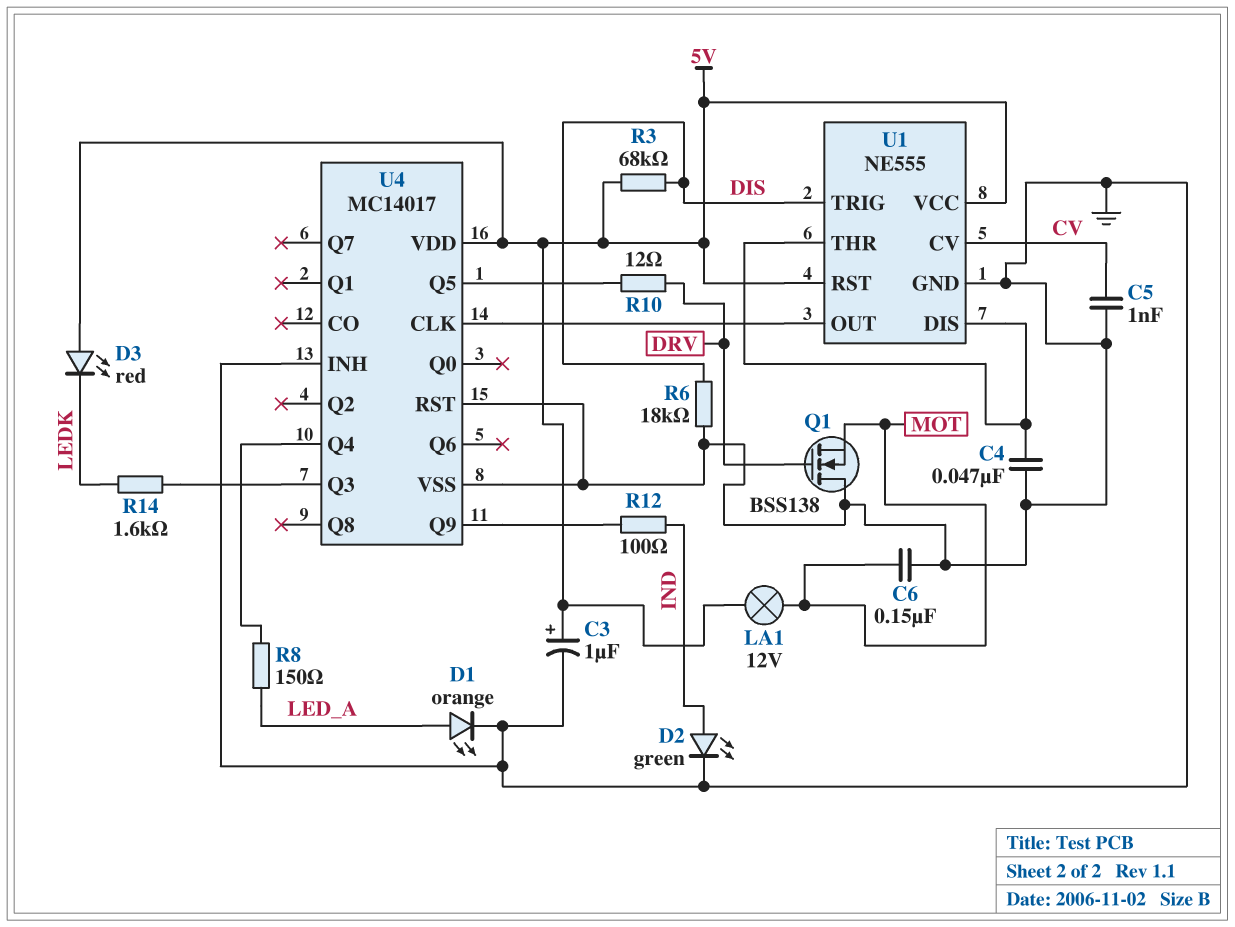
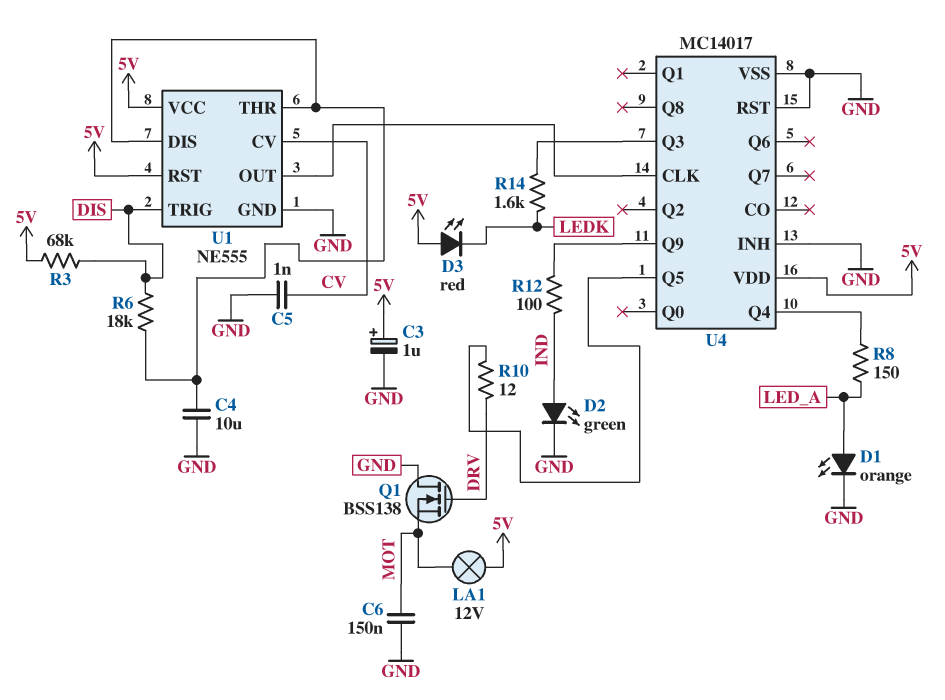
C4: 47nF (GND, U1/DIS) -> 10uF (GND, U1/DIS)
R6: 18k (DIS, GND) -> 18k (DIS, U1/DIS)

